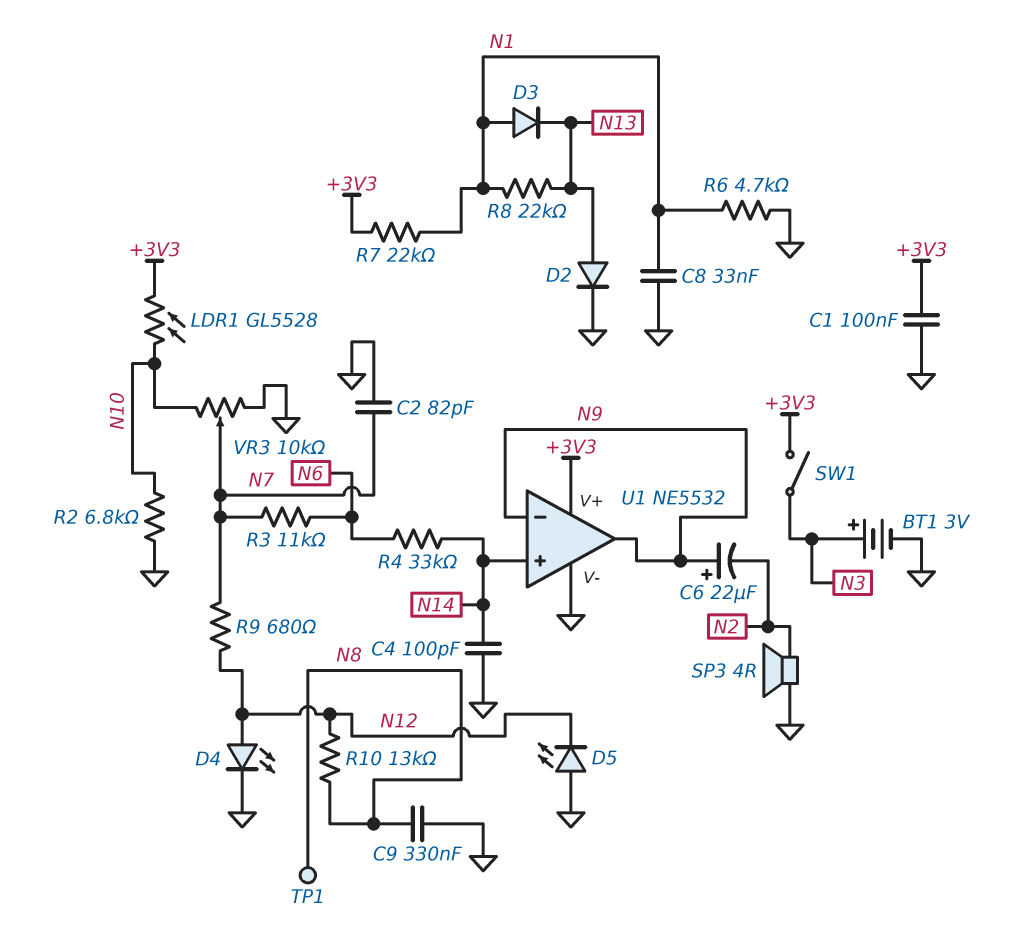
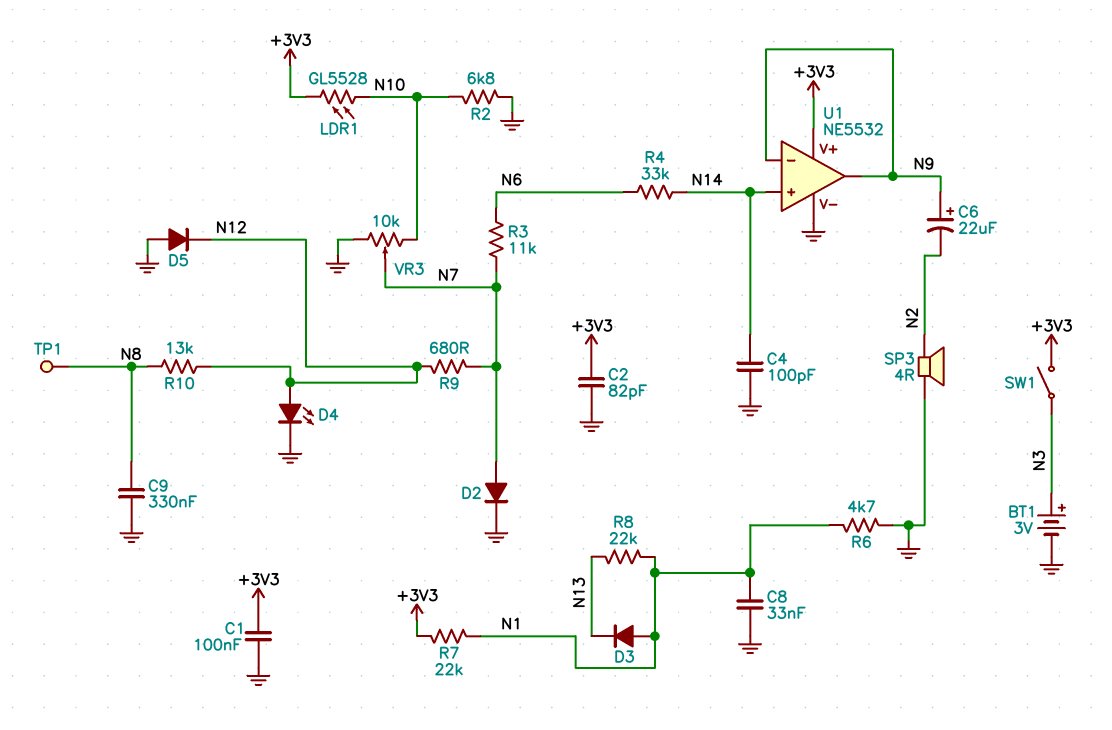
C2: 82pF (GND, N7) -> 82pF (+3V3, GND)
D2: diode (A N13, K GND) -> diode (A N7, K GND)
D5: LED (A GND, K N12) -> diode (A GND, K N12)

